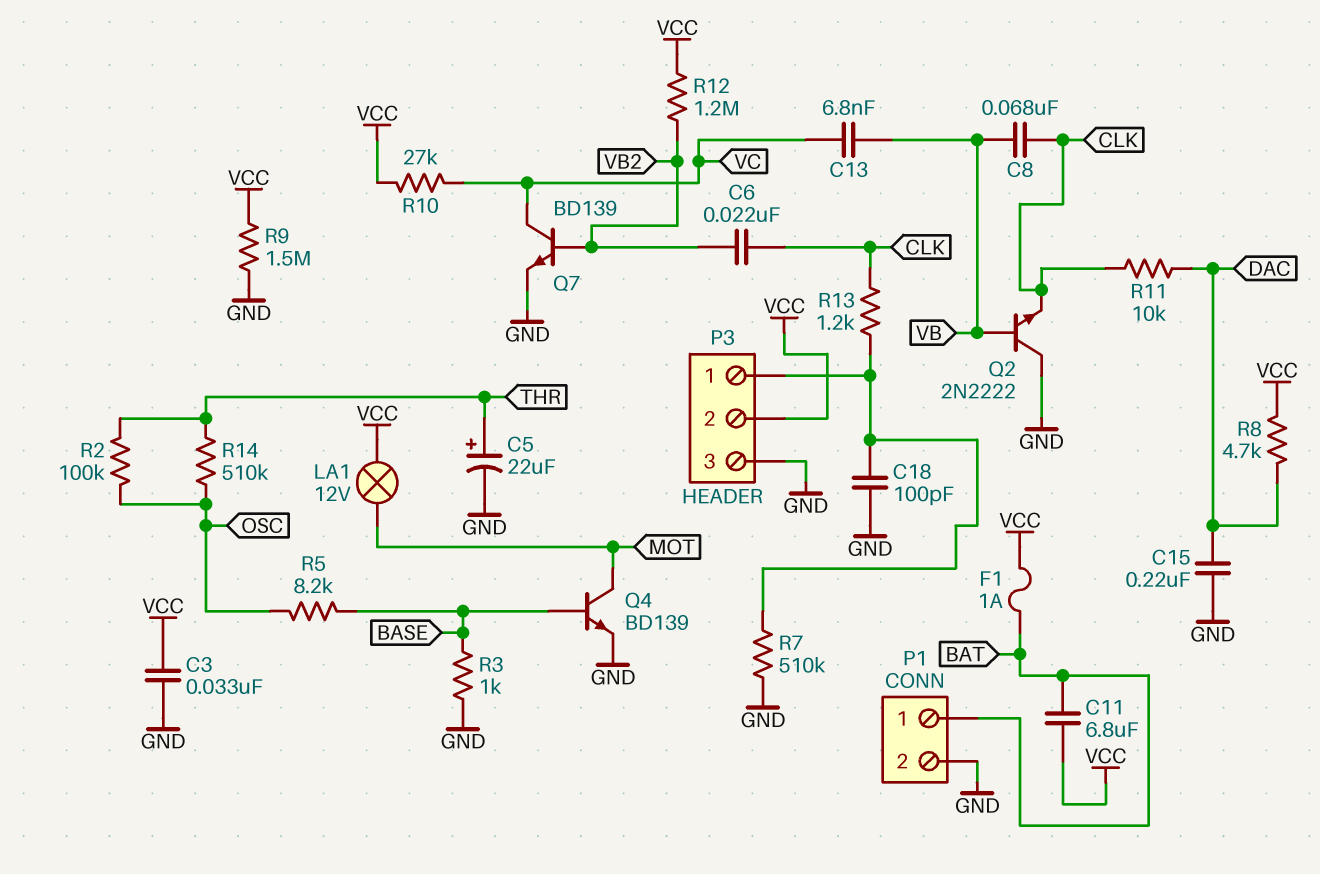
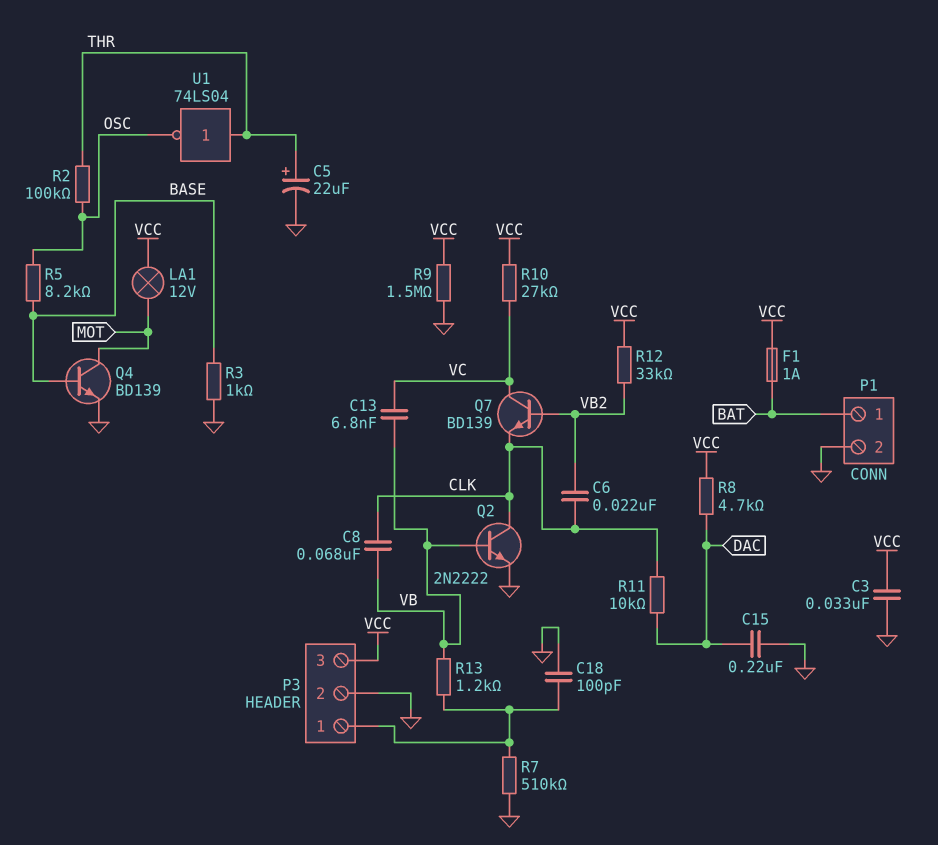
C11: 6.8uF (BAT, VCC) -> none
P3 pin 2: VCC -> GND
P3 pin 3: GND -> VCC
Q2: NPN 2N2222 (B VB, C GND, E CLK) -> NPN 2N2222 (B VB, C CLK, E GND)
Q7: NPN BD139 (B VB2, C VC, E GND) -> NPN BD139 (B VB2, C VC, E CLK)
R12: 1.2M (VB2, VCC) -> 33k (VB2, VCC)
R13: 1.2k (CLK, P3/1) -> 1.2k (P3/1, VB)
R14: 510k (OSC, THR) -> none
U1: none -> NOT 74LS04 (in THR, out OSC)

